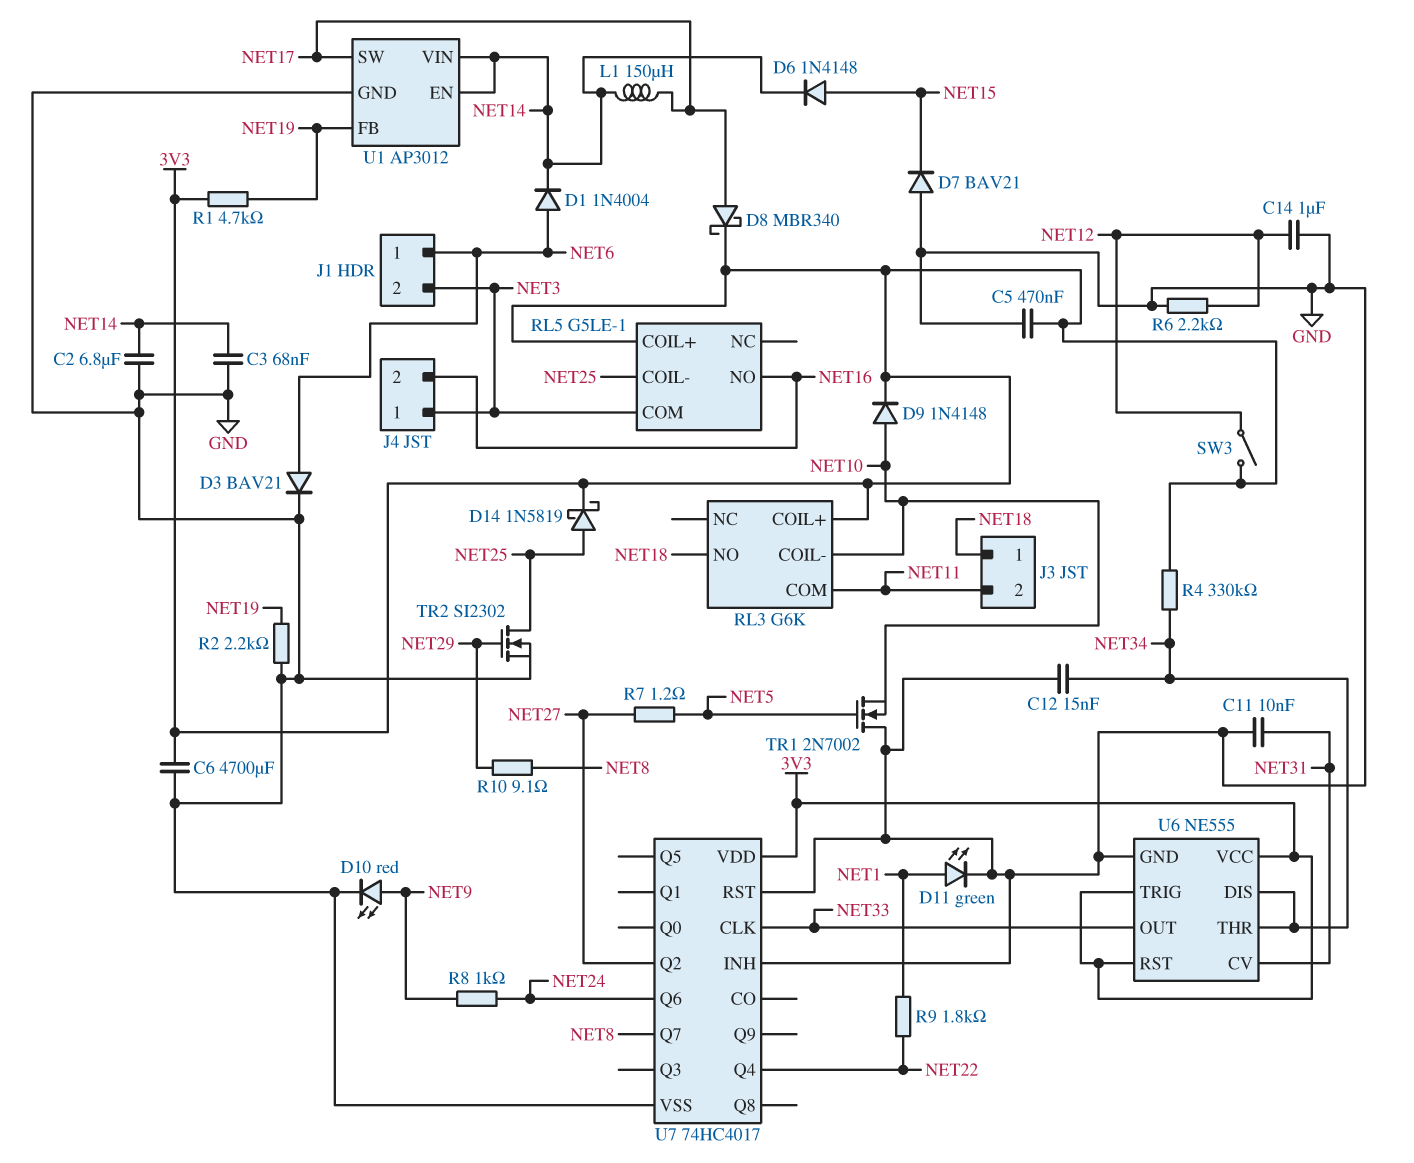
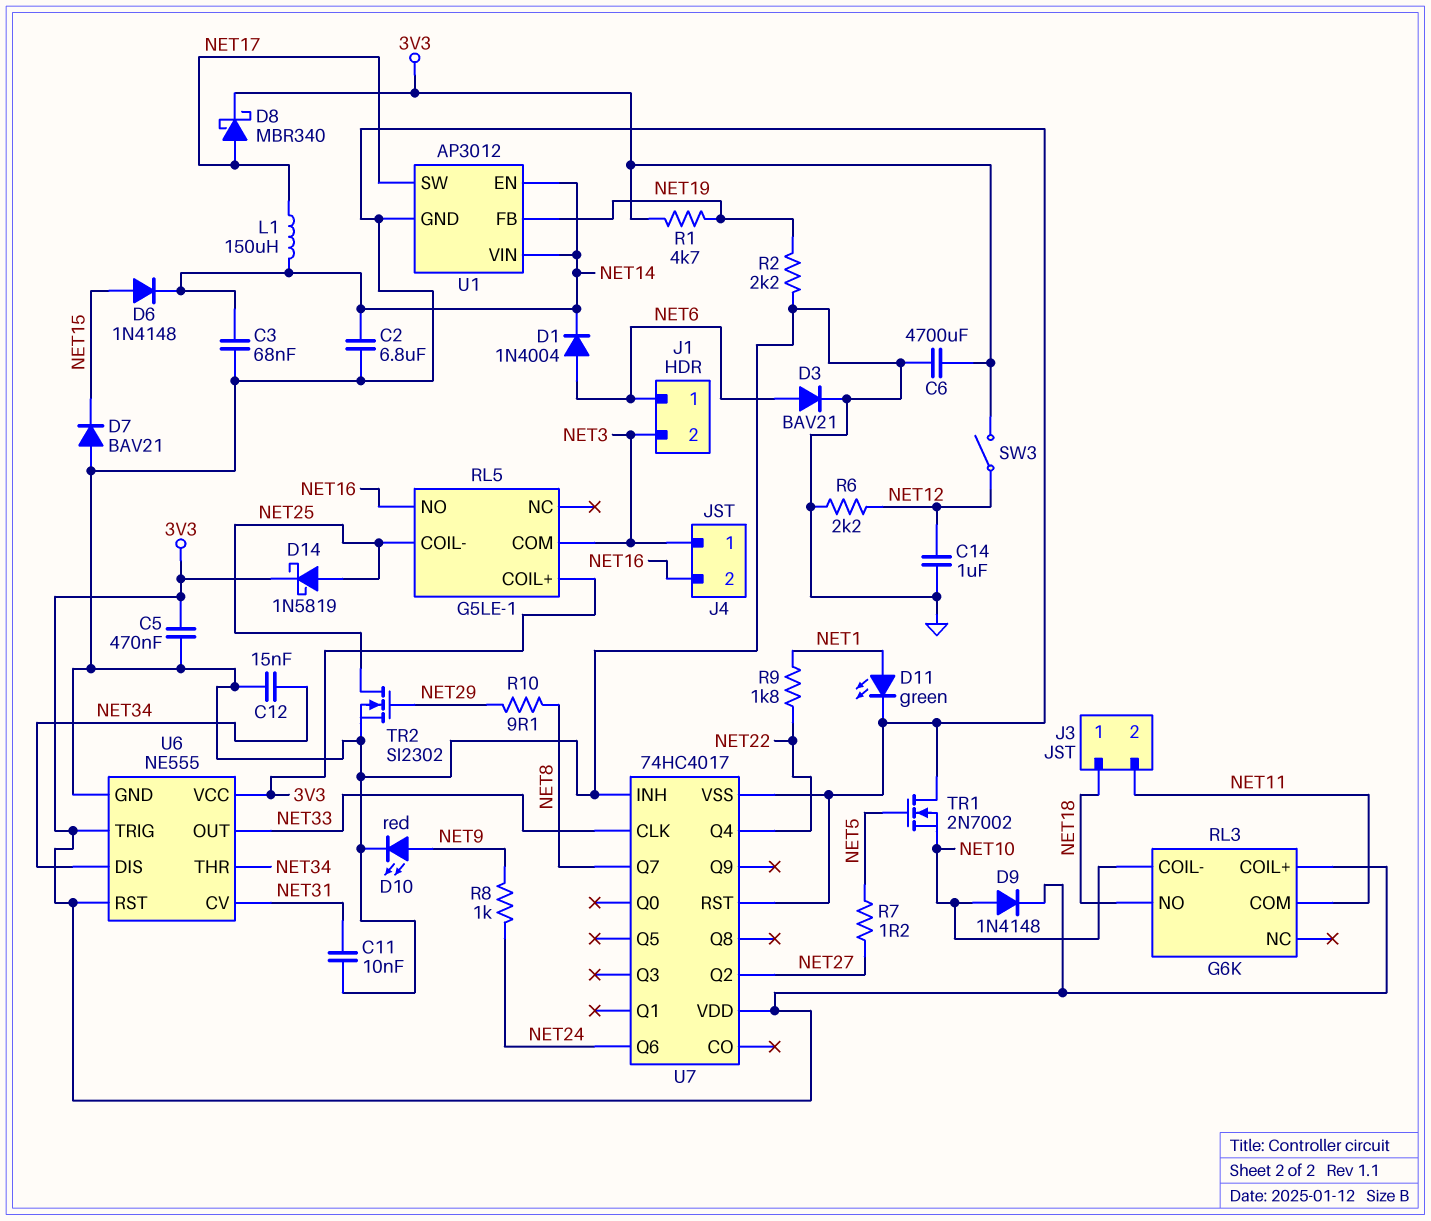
R4: 330k (3V3, NET34) -> none

